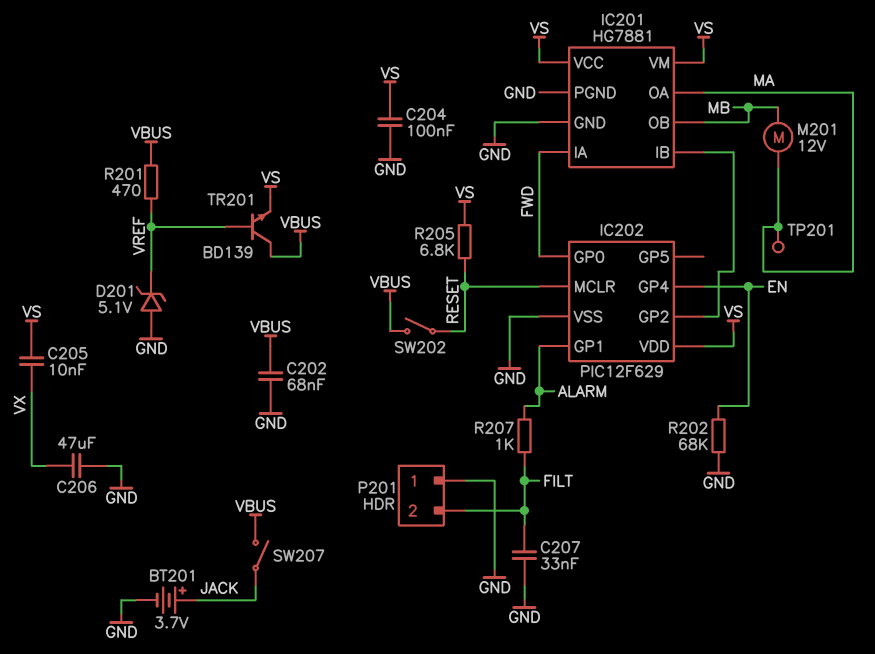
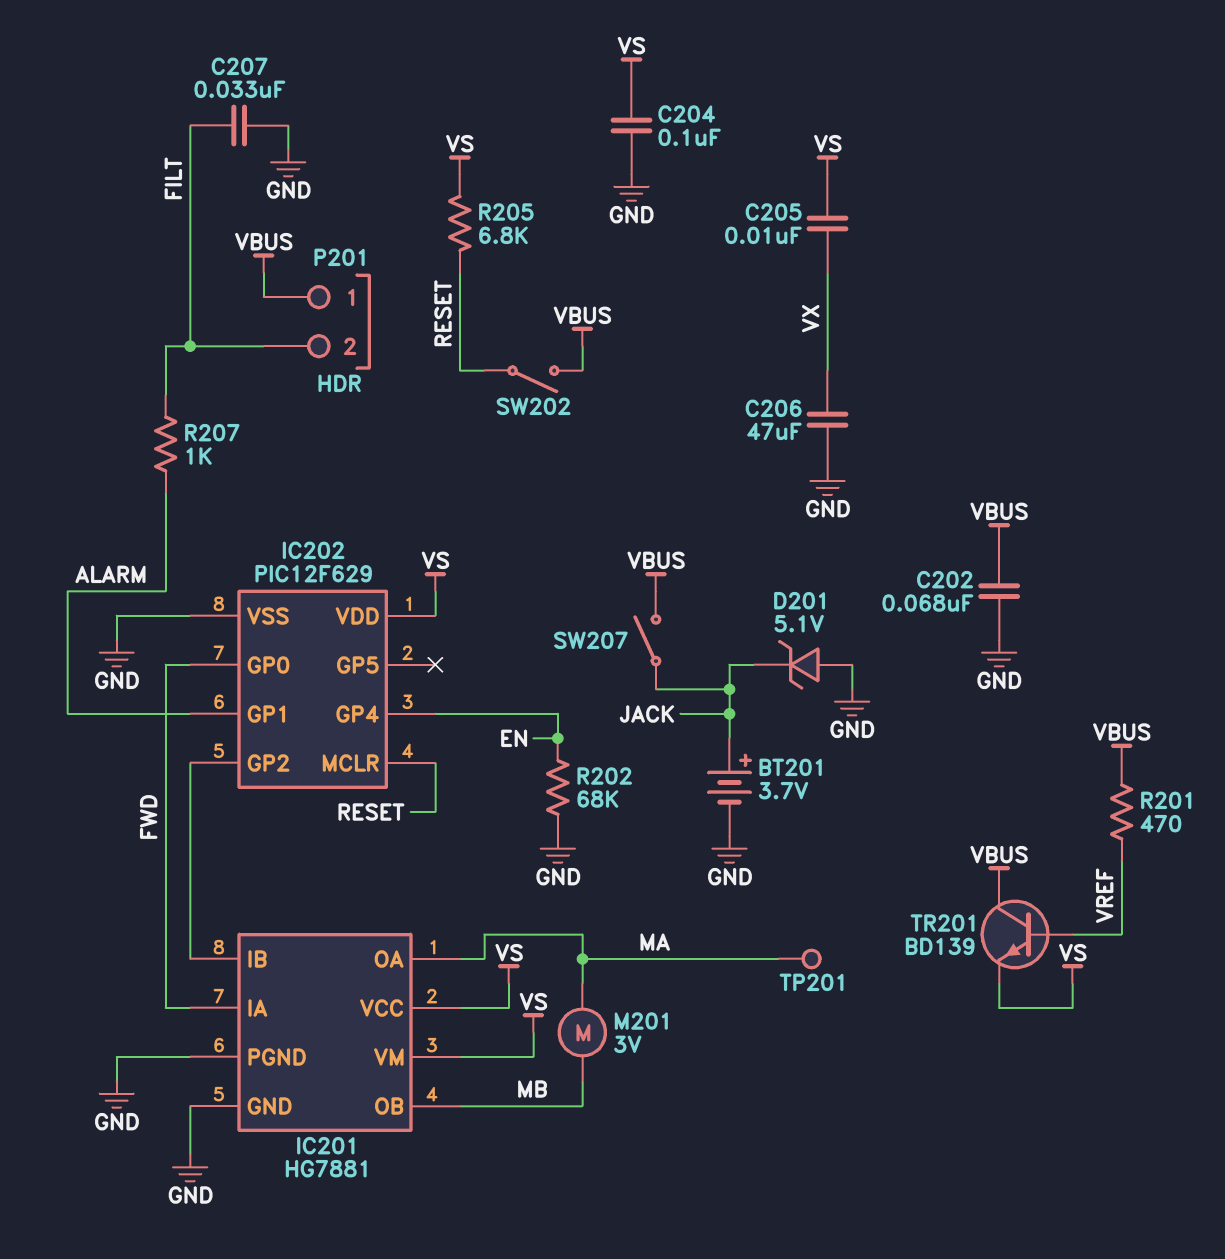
D201: zener 5.1V (A GND, K VREF) -> zener 5.1V (A GND, K JACK)
M201: motor 12V (MA, MB) -> motor 3V (MA, MB)
P201 pin 1: GND -> VBUS

